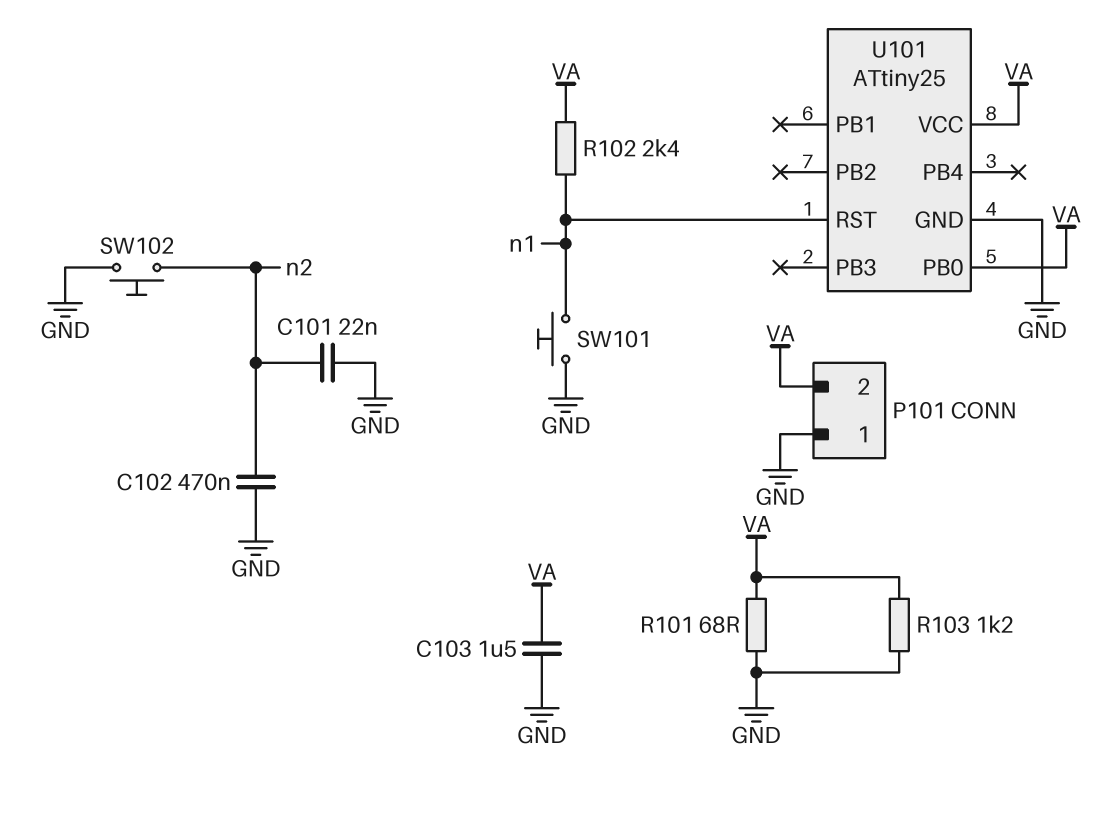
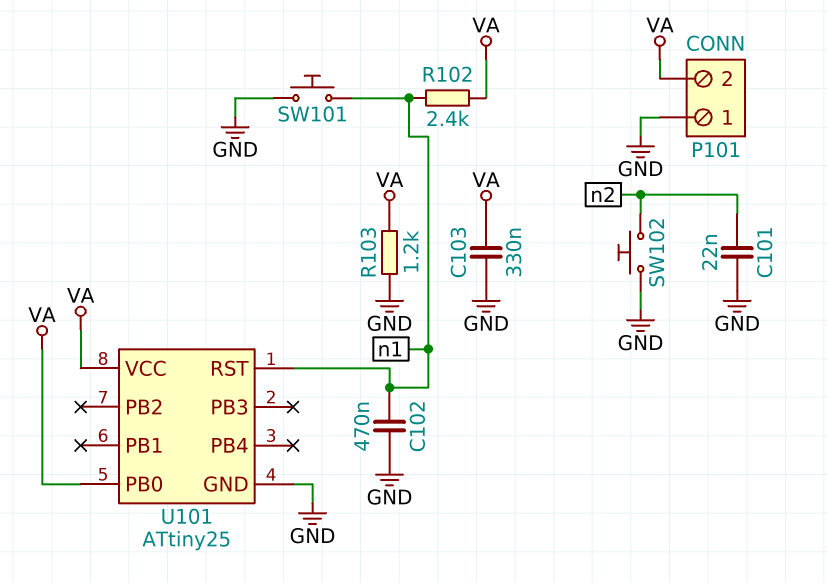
C102: 470nF (GND, n2) -> 470nF (GND, n1)
C103: 1.5uF (GND, VA) -> 330nF (GND, VA)
R101: 68 (GND, VA) -> none

